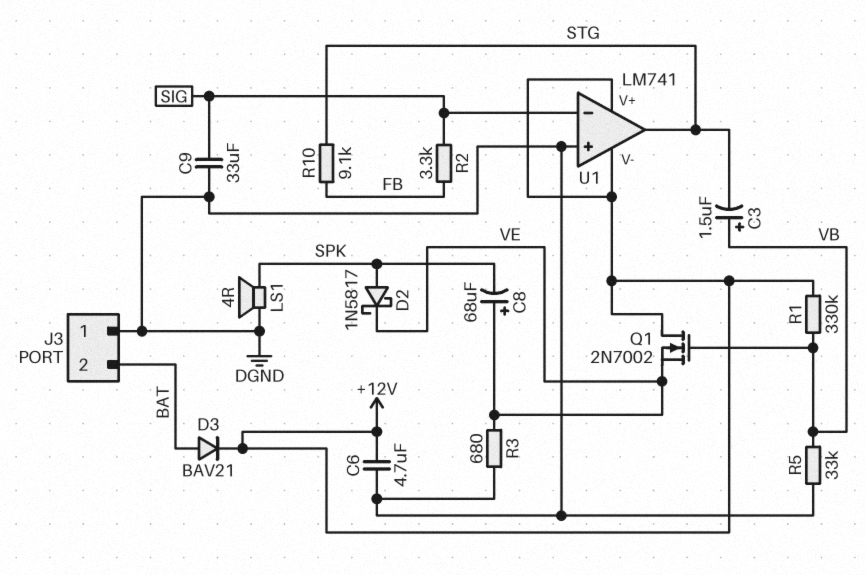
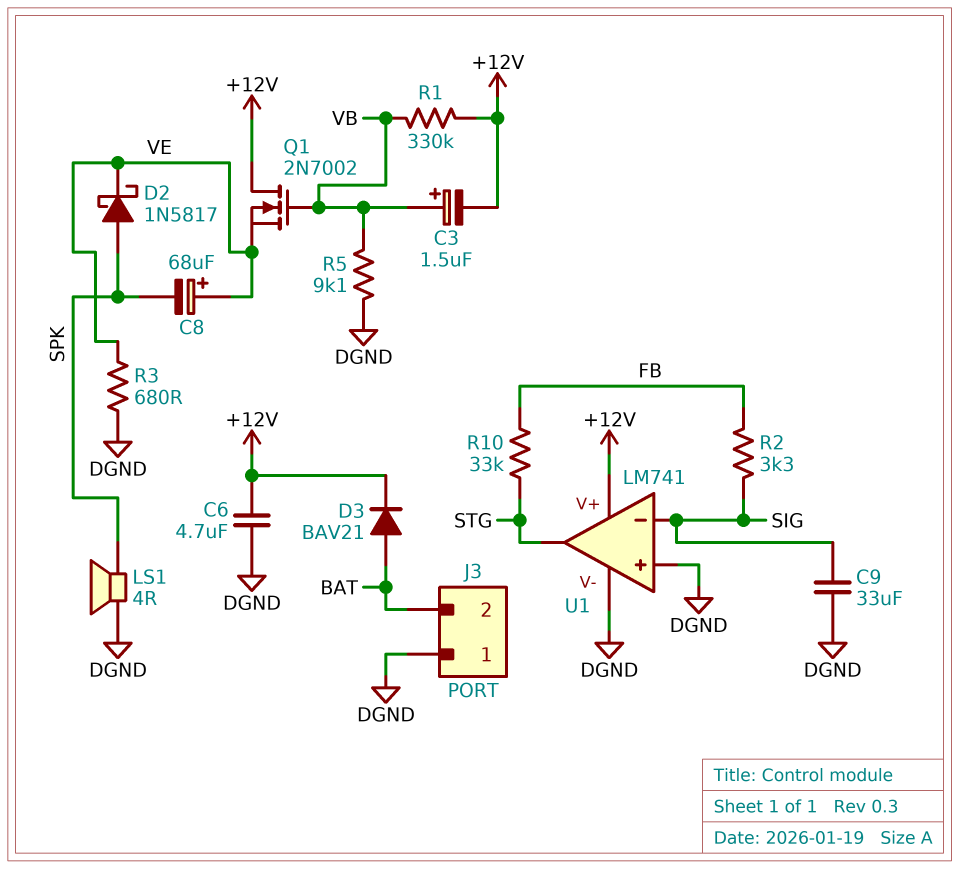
C3: 1.5uF (plus VB, minus STG) -> 1.5uF (plus VB, minus +12V)
R5: 33k (DGND, VB) -> 9.1k (DGND, VB)
R10: 9.1k (FB, STG) -> 33k (FB, STG)
U1 pin V-: +12V -> DGND

